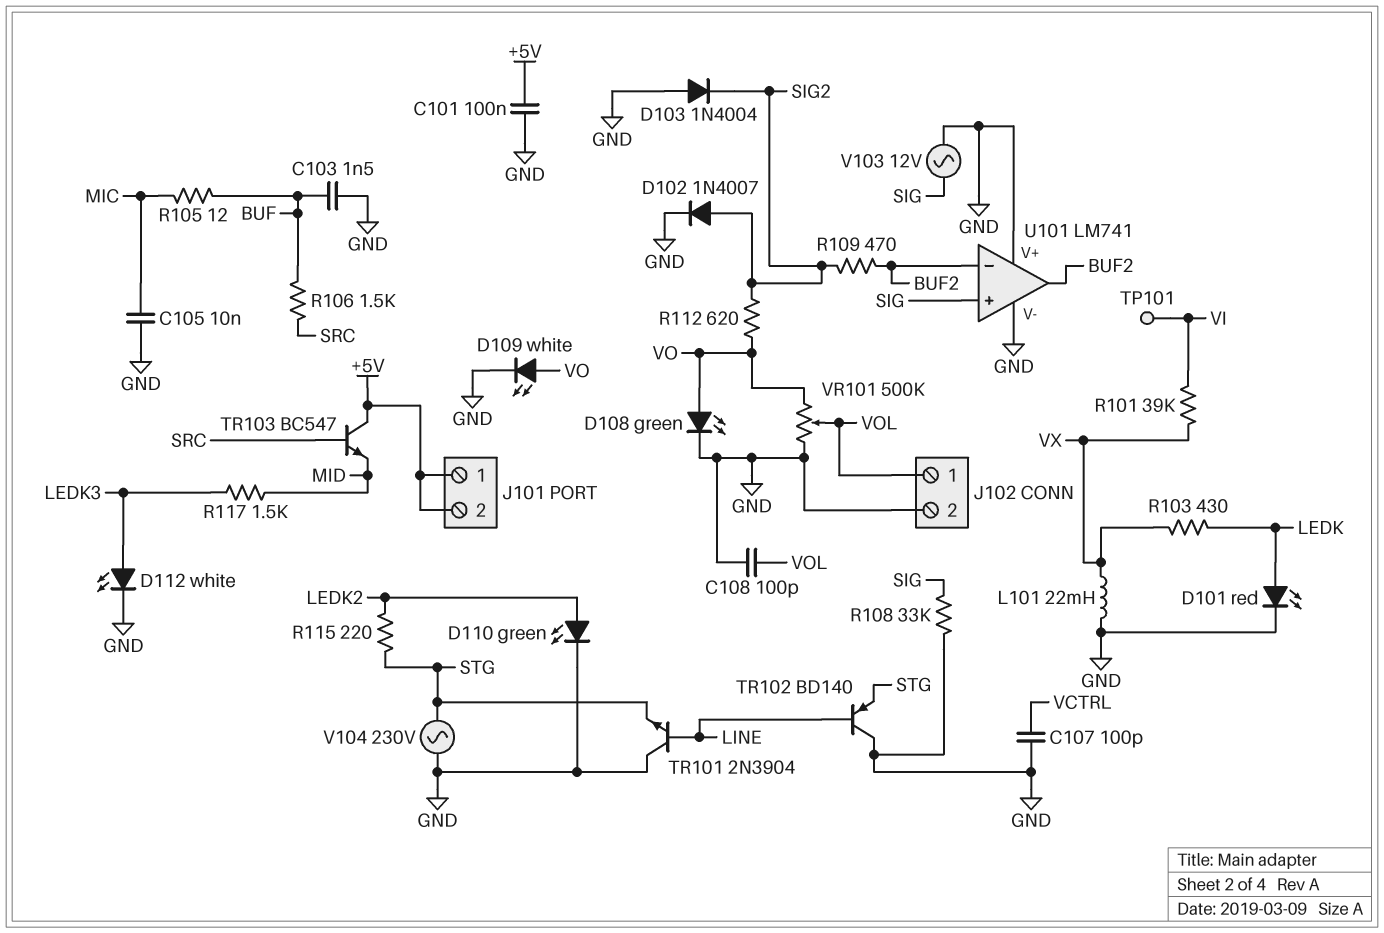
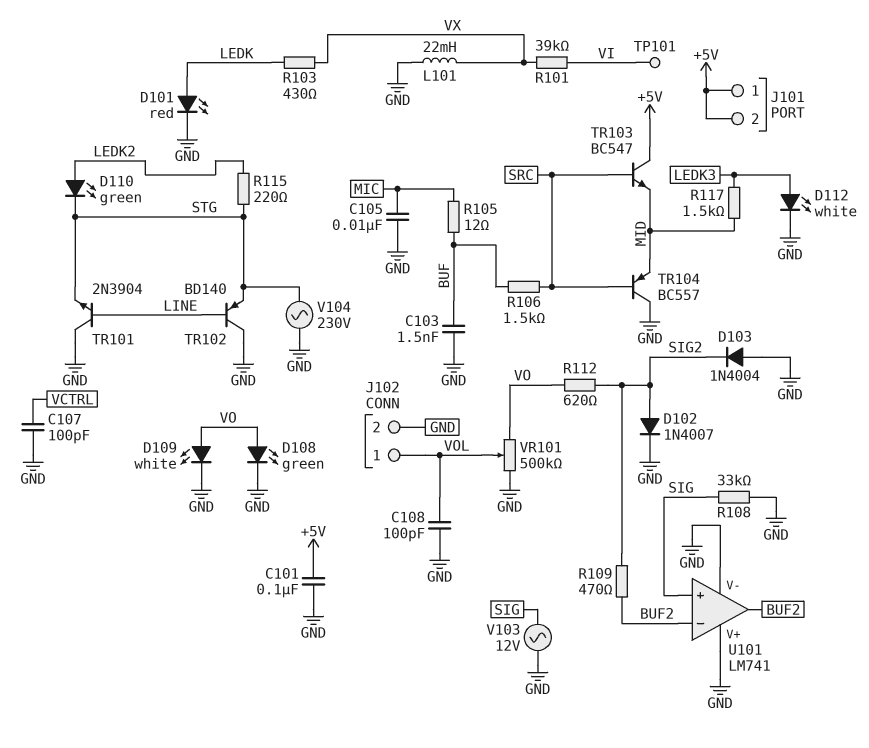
D110: LED green (A LEDK2, K GND) -> LED green (A LEDK2, K STG)
TR104: none -> PNP BC557 (B SRC, C GND, E MID)

